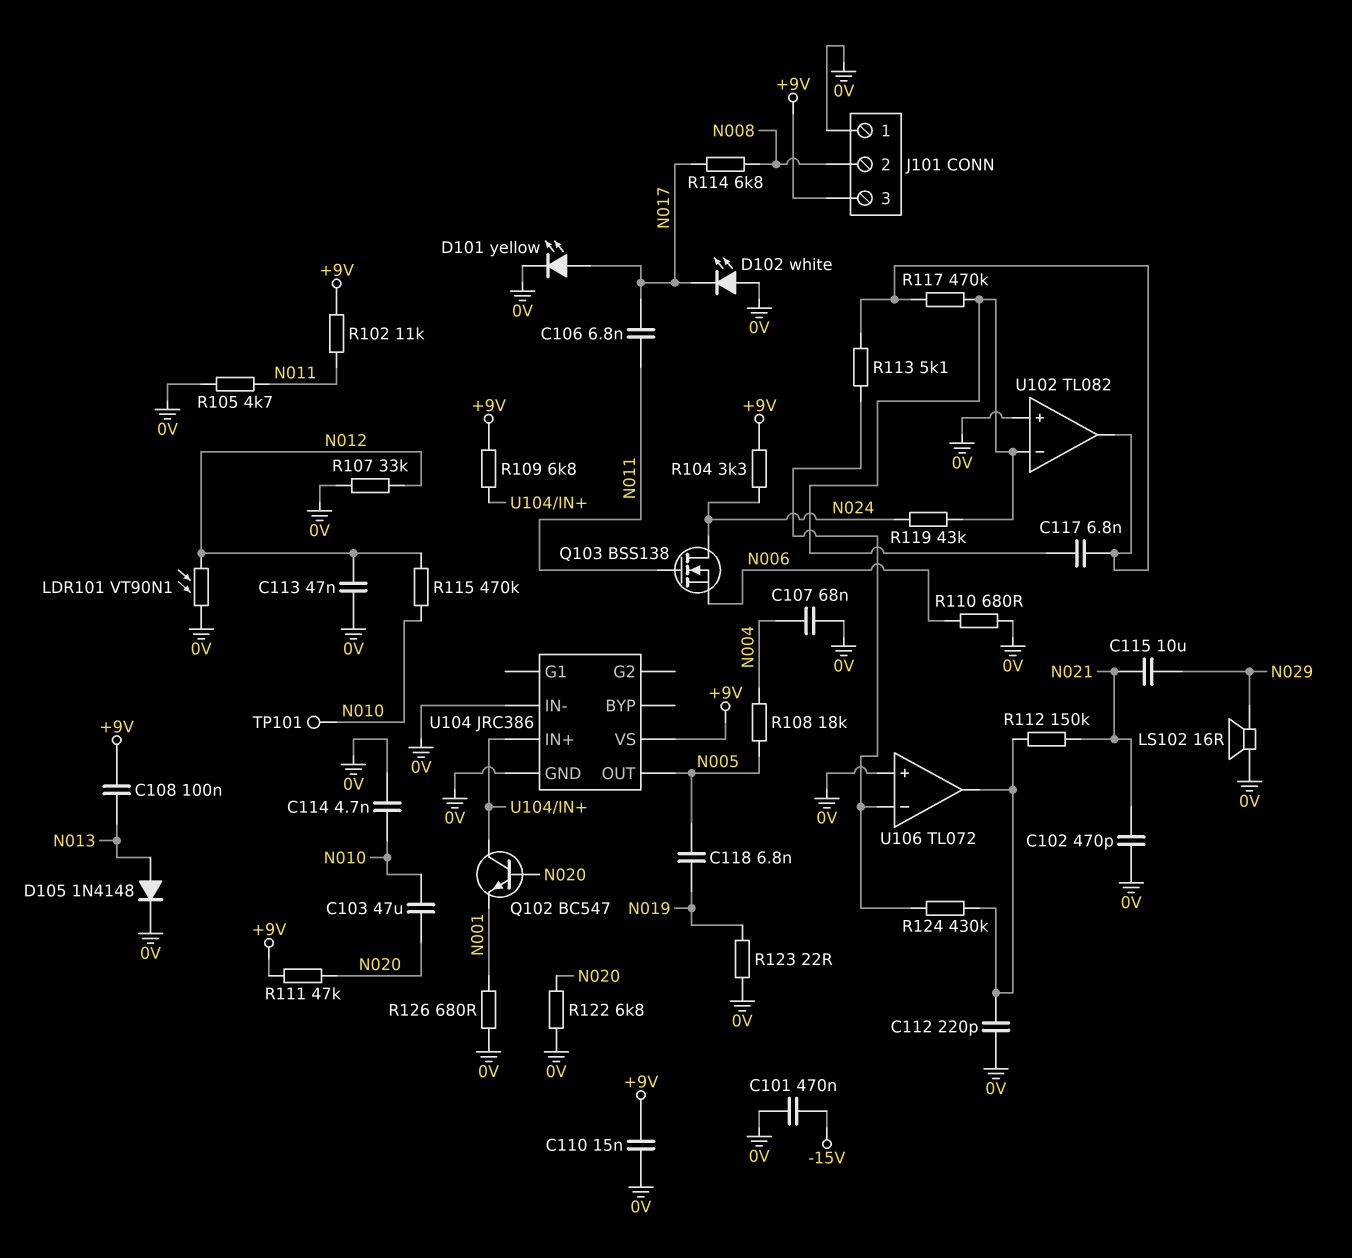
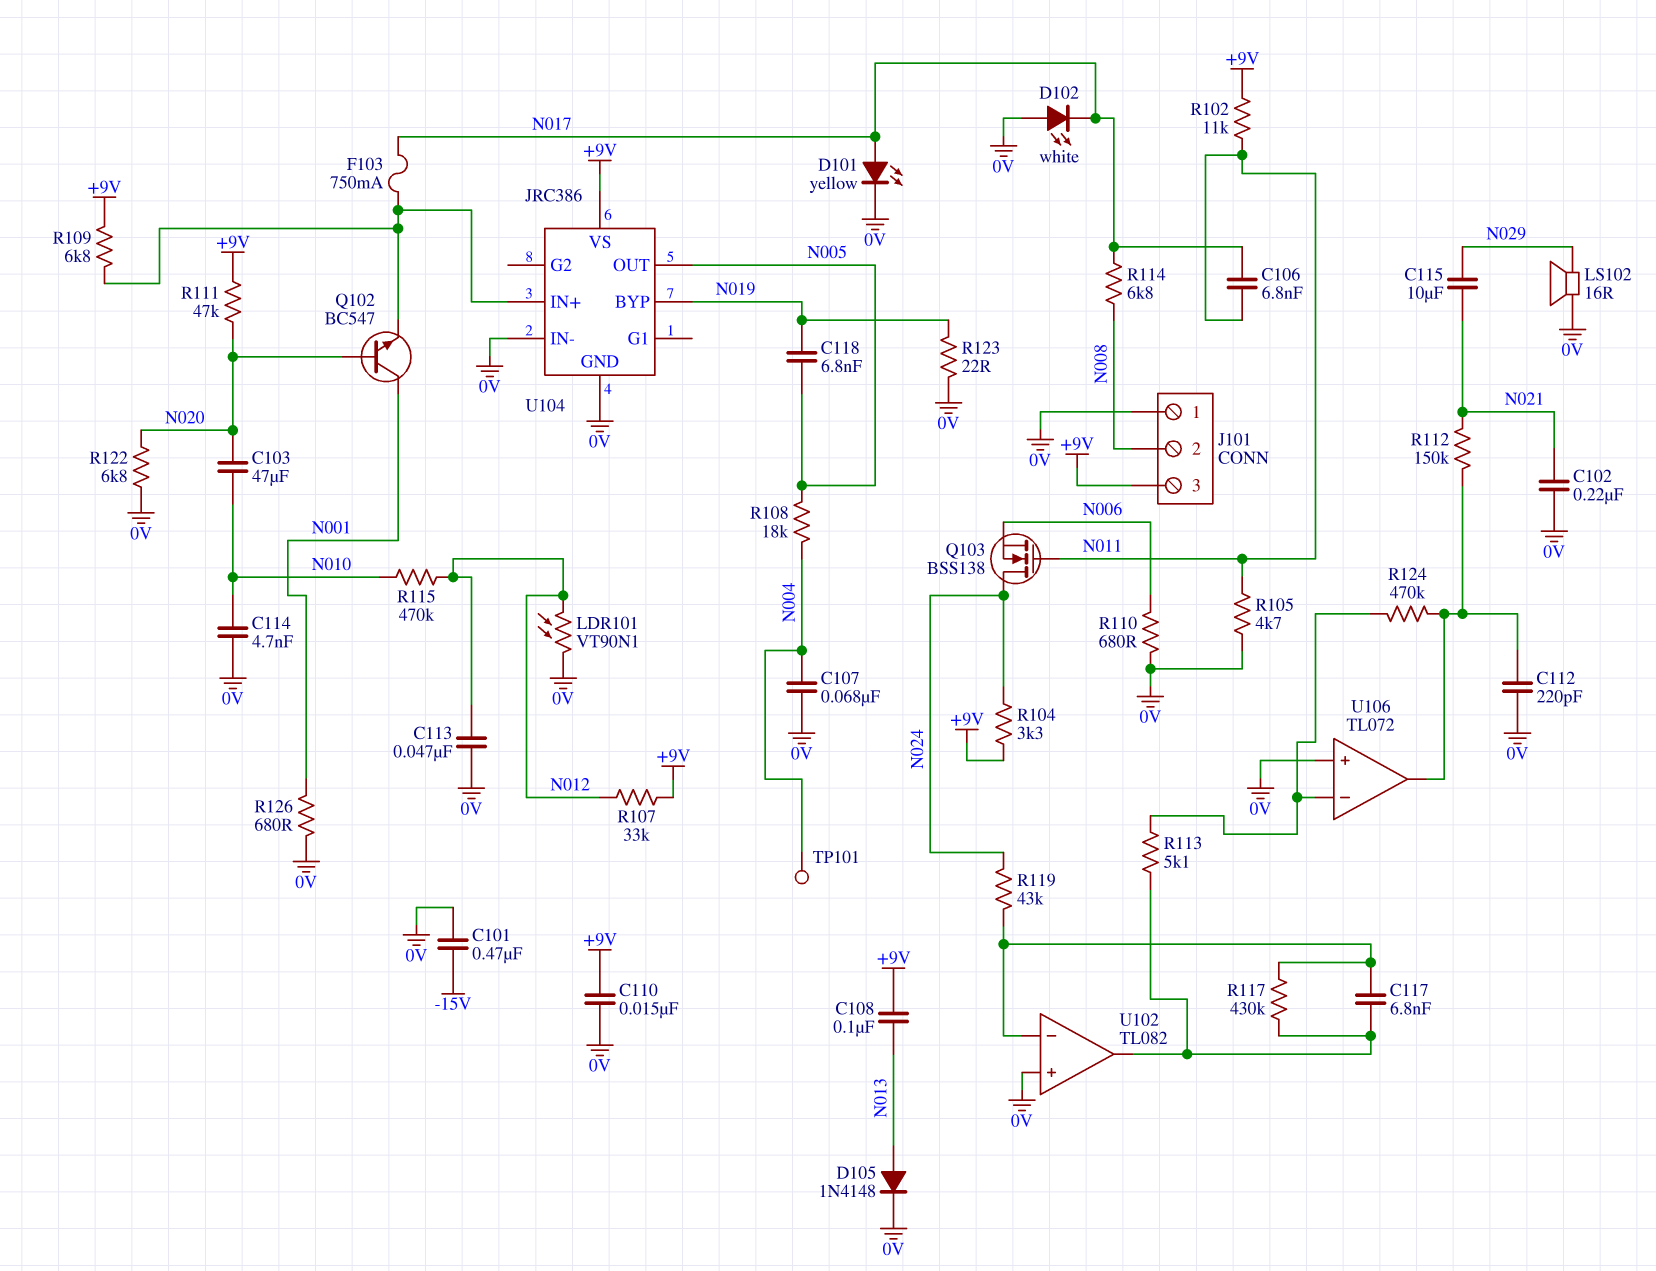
C102: 470pF (0V, N021) -> 220nF (0V, N021)
F103: none -> 750mA (N017, U104/IN+)
Q102: NPN BC547 (B N020, C U104/IN+, E N001) -> NPN BC547 (B N020, C N001, E U104/IN+)
R107: 33k (0V, N012) -> 33k (+9V, N012)
R117: 470k (U102/in-, U102/out) -> 430k (U102/in-, U102/out)
R124: 430k (U106/in-, U106/out) -> 470k (U106/in-, U106/out)
TP101: test point (N010) -> test point (N004)
U104 pin BYP: none -> N019

